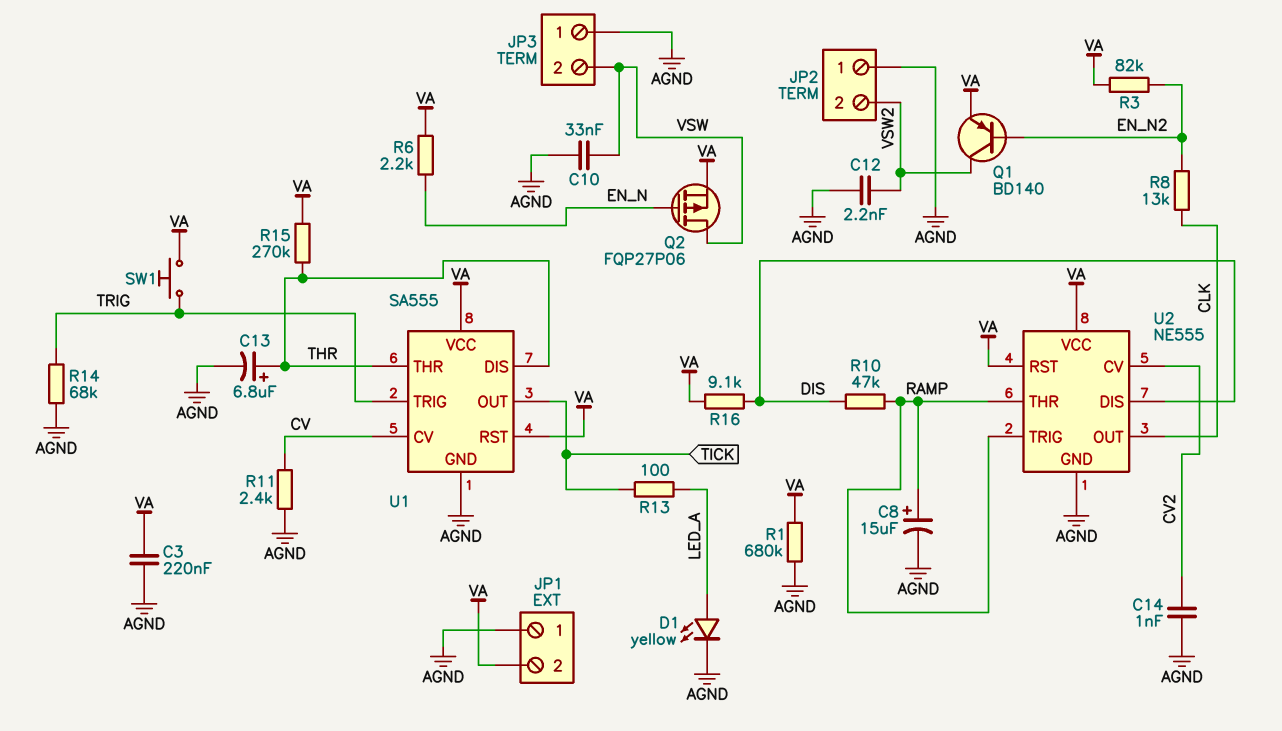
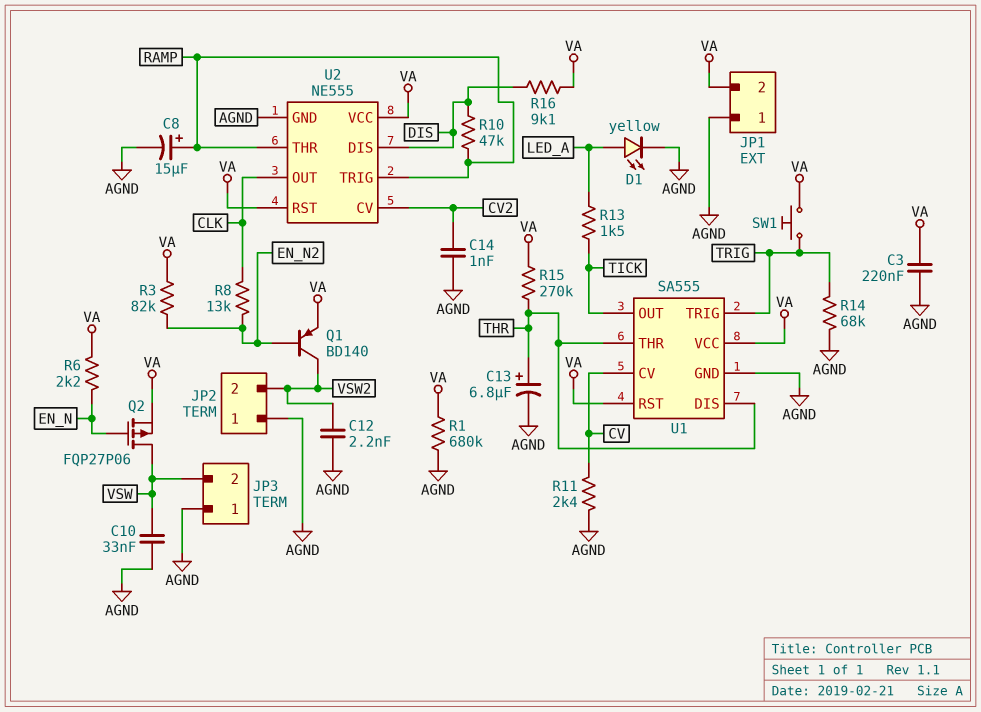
R13: 100 (LED_A, TICK) -> 1.5k (LED_A, TICK)

